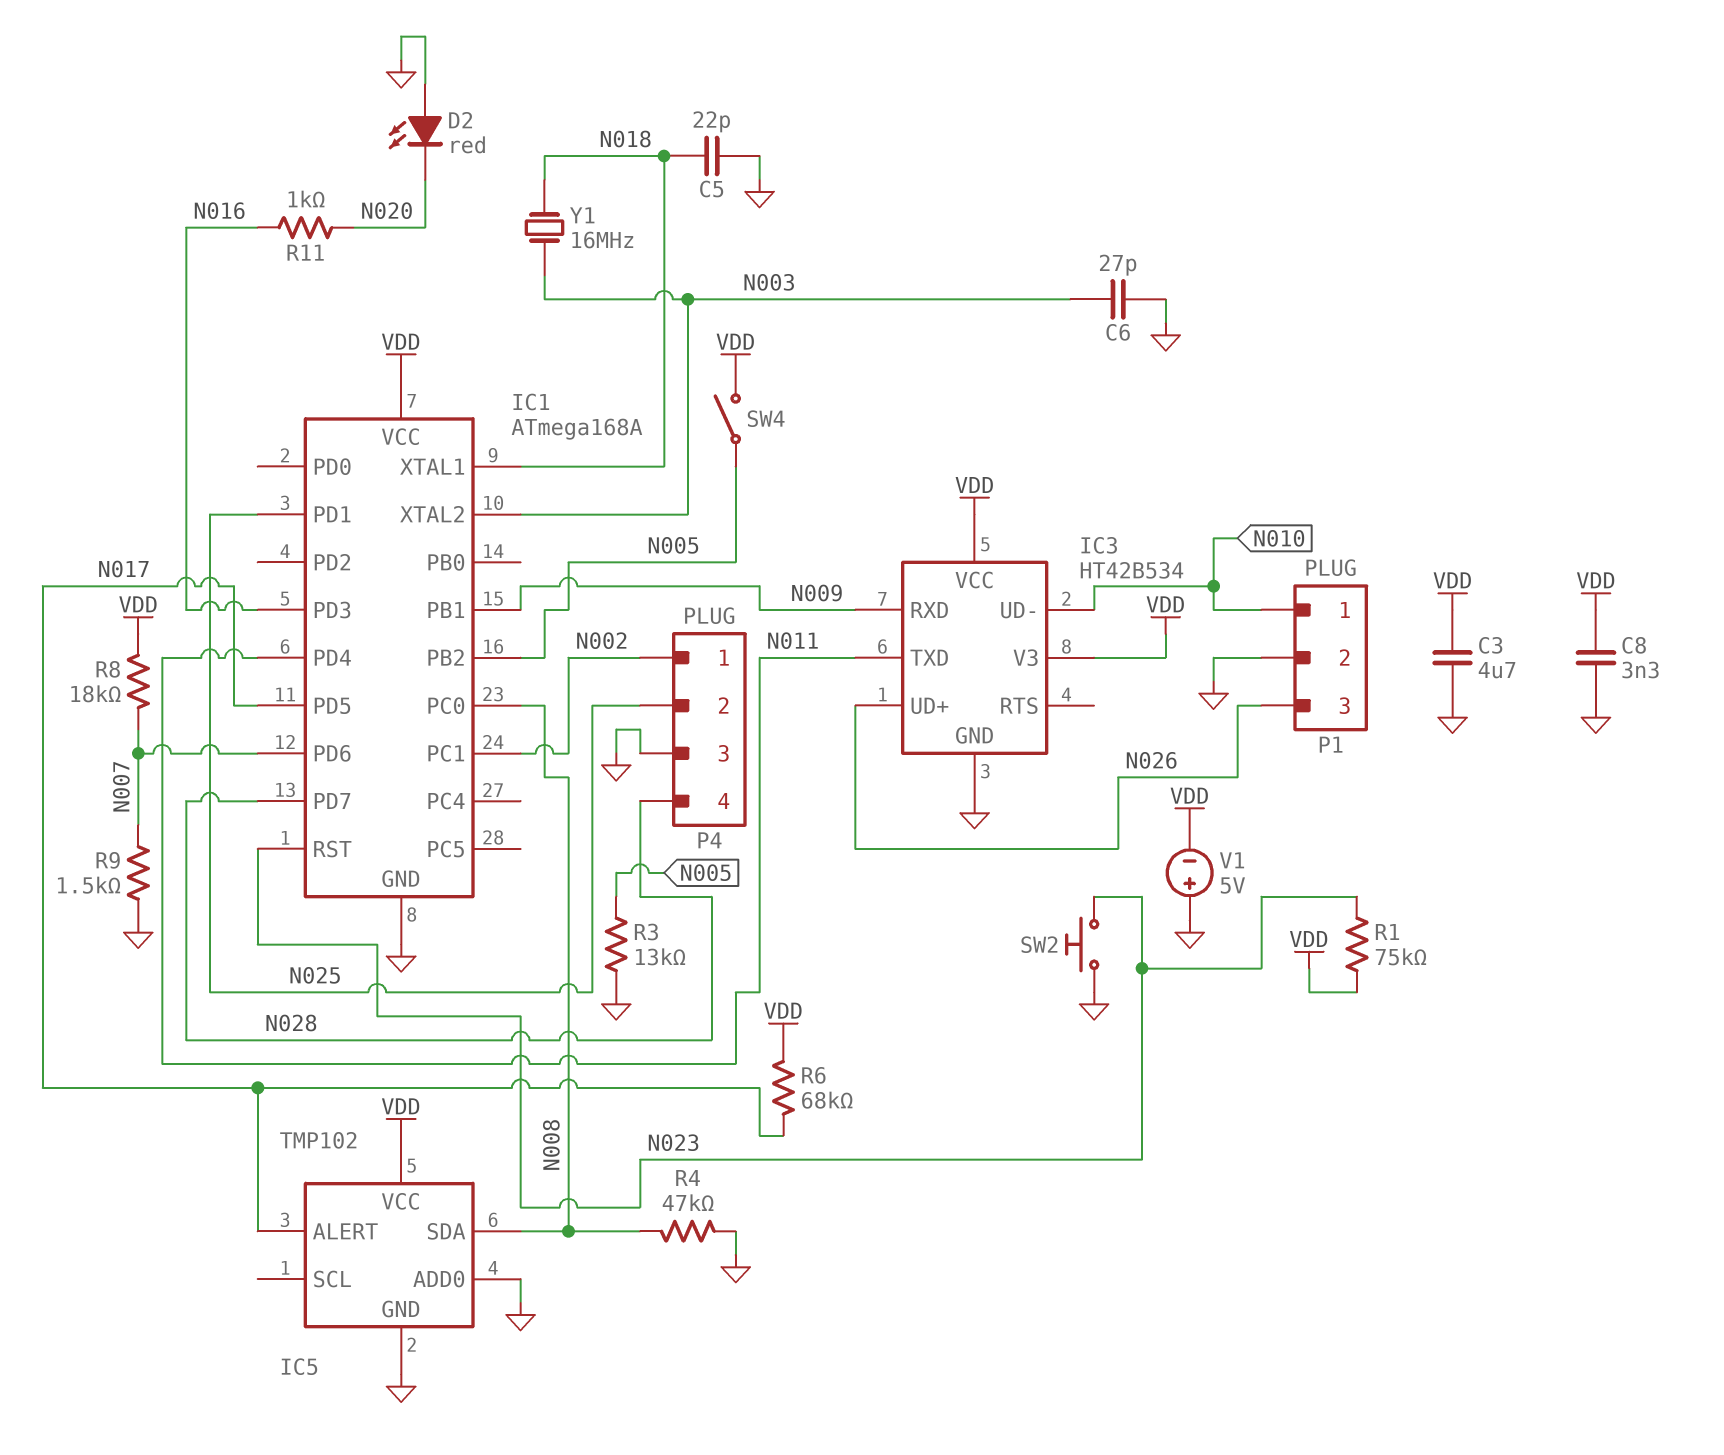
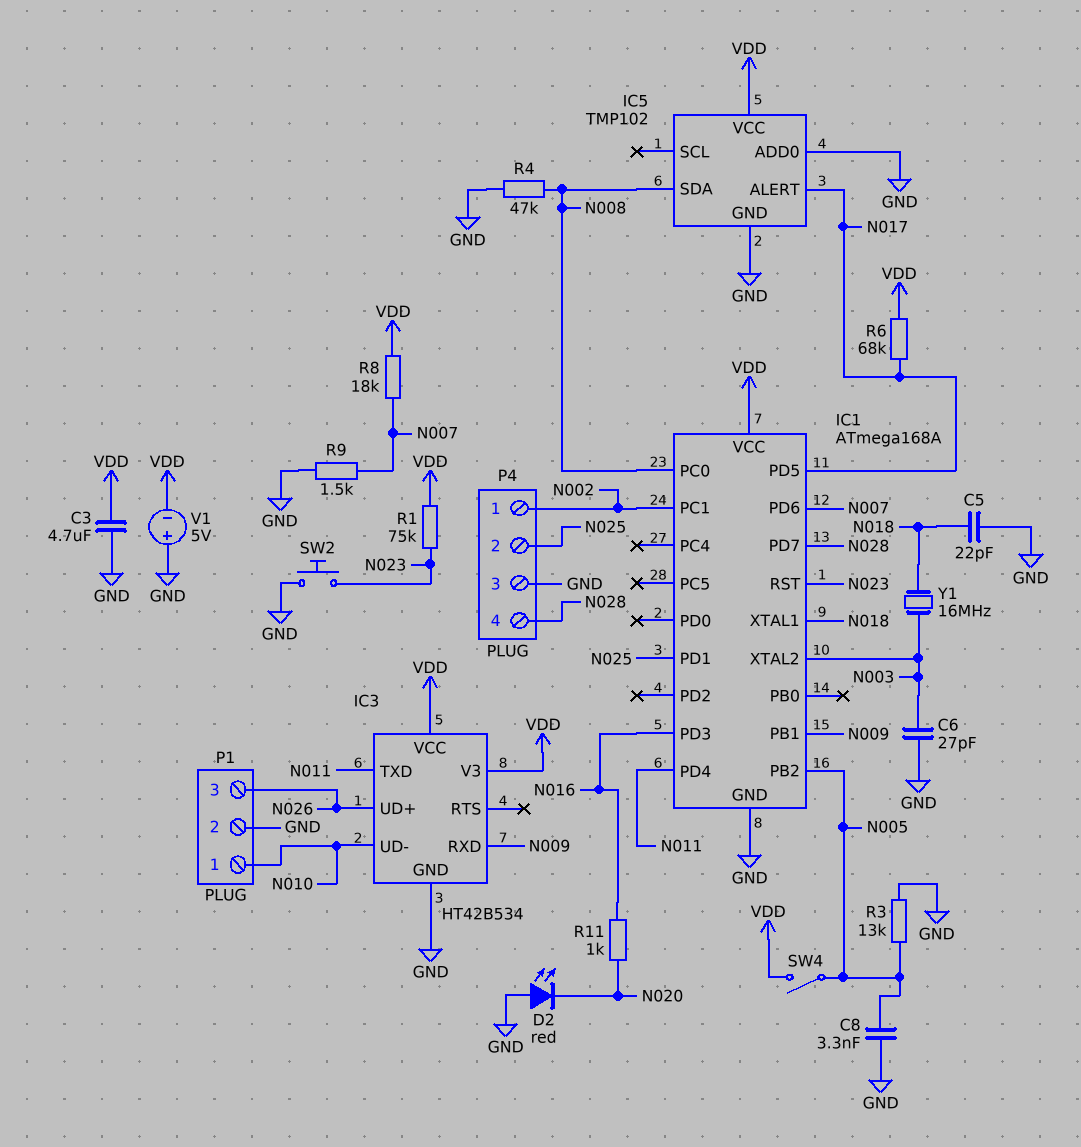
C8: 3.3nF (GND, VDD) -> 3.3nF (GND, N005)

